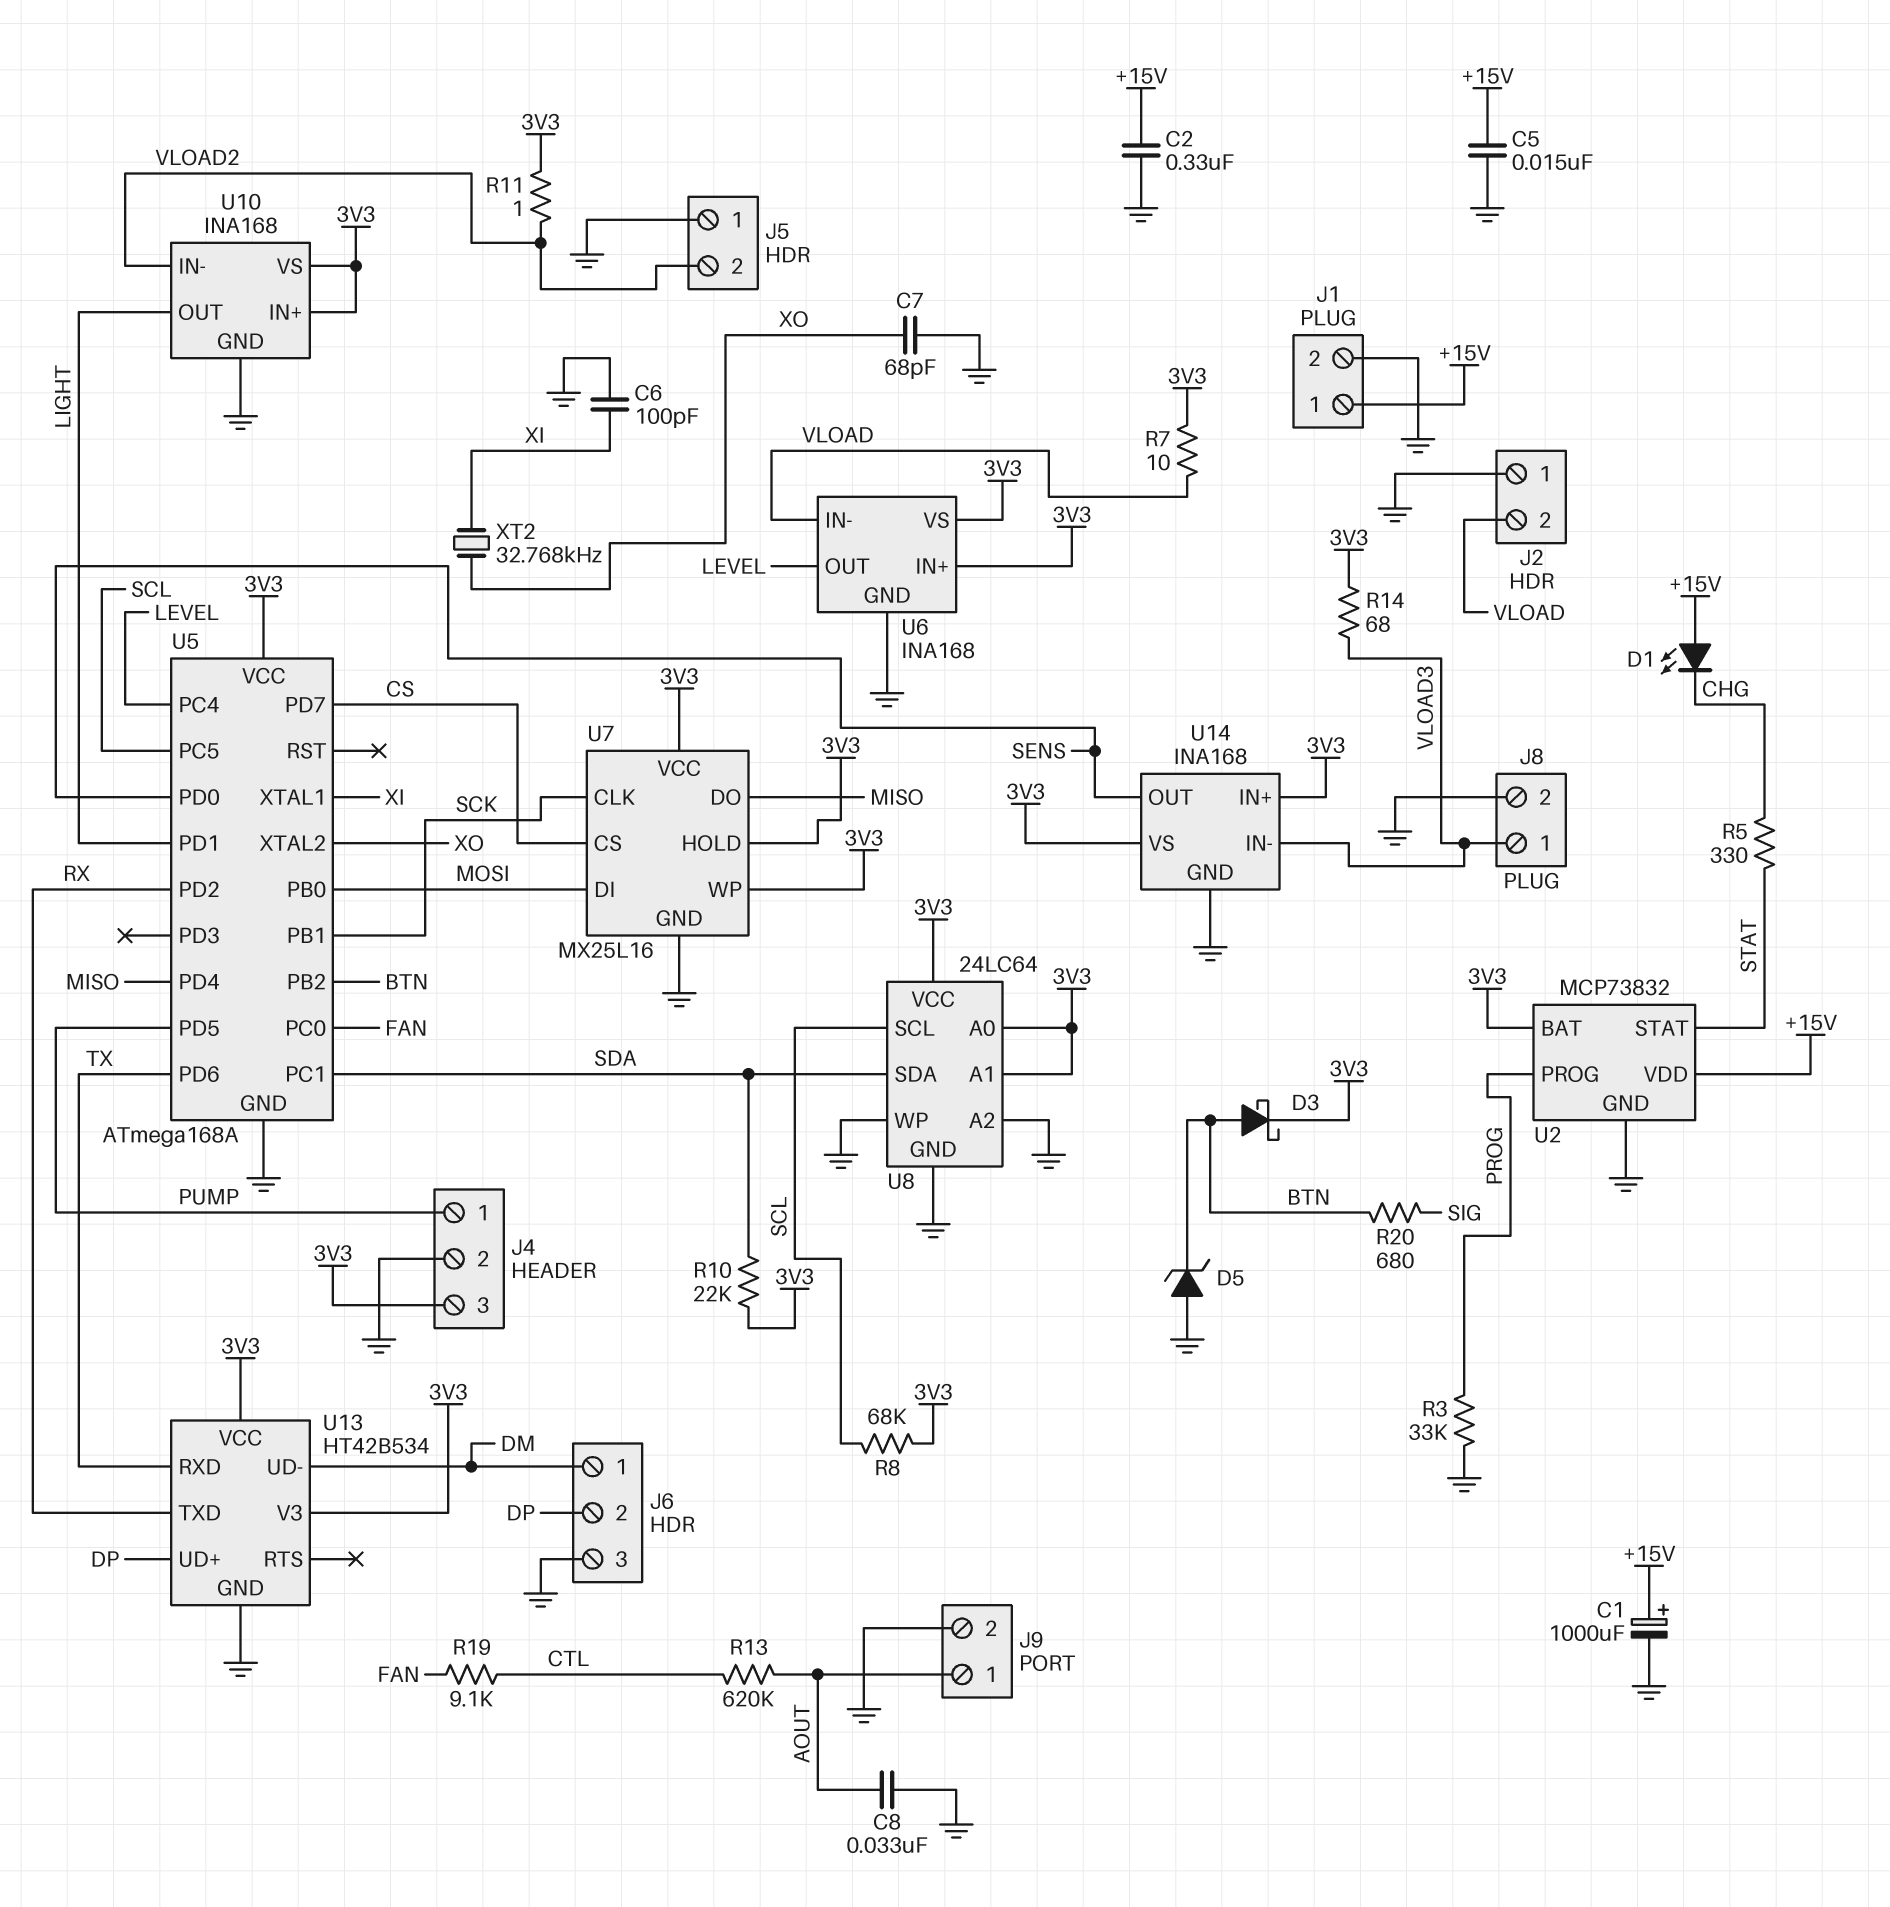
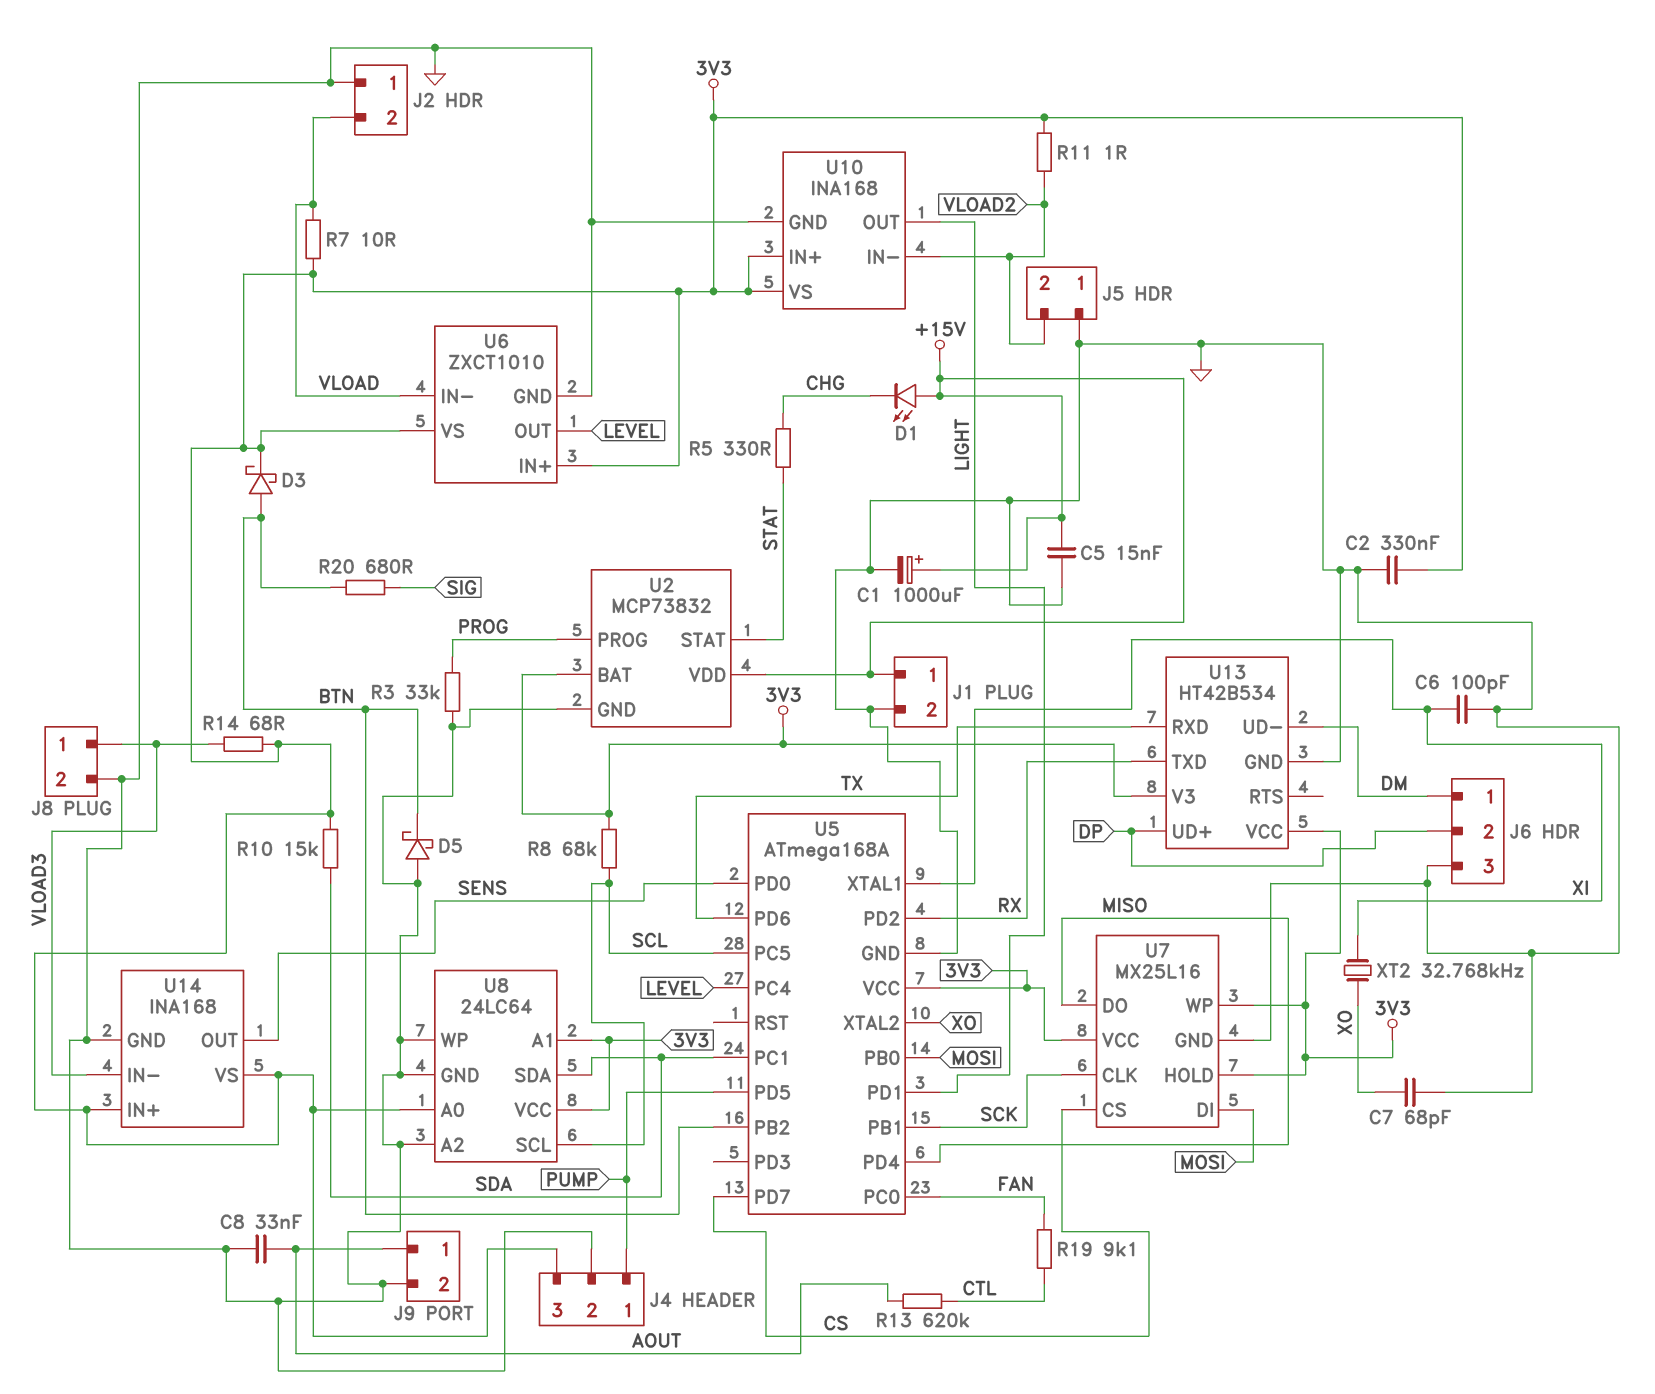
C2: 330nF (+15V, GND) -> 330nF (3V3, GND)
D5: zener (A GND, K BTN) -> schottky (A GND, K BTN)
R10: 22k (3V3, SDA) -> 15k (3V3, SDA)
U6: INA168 -> ZXCT1010

